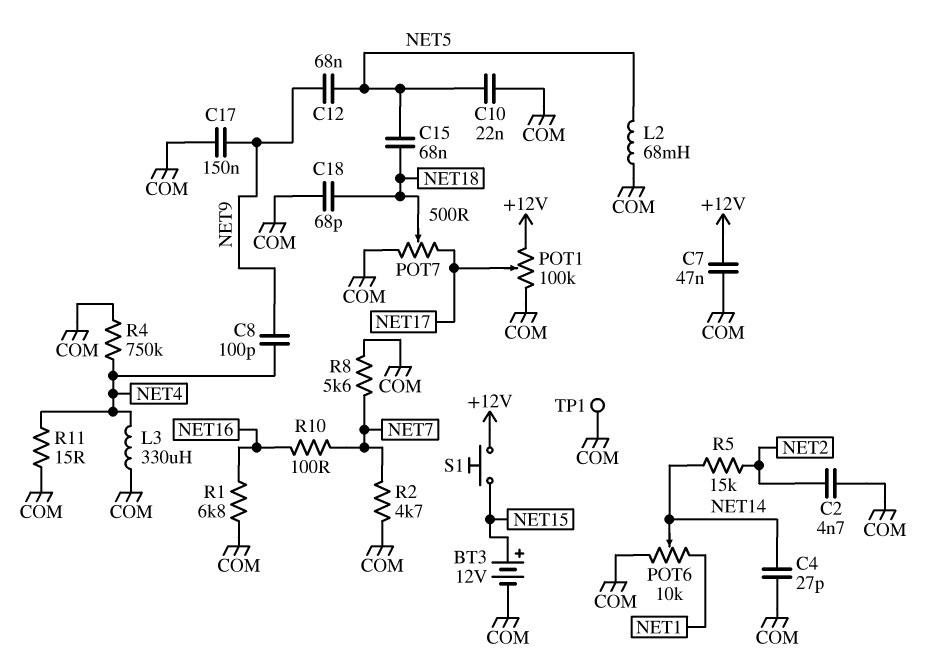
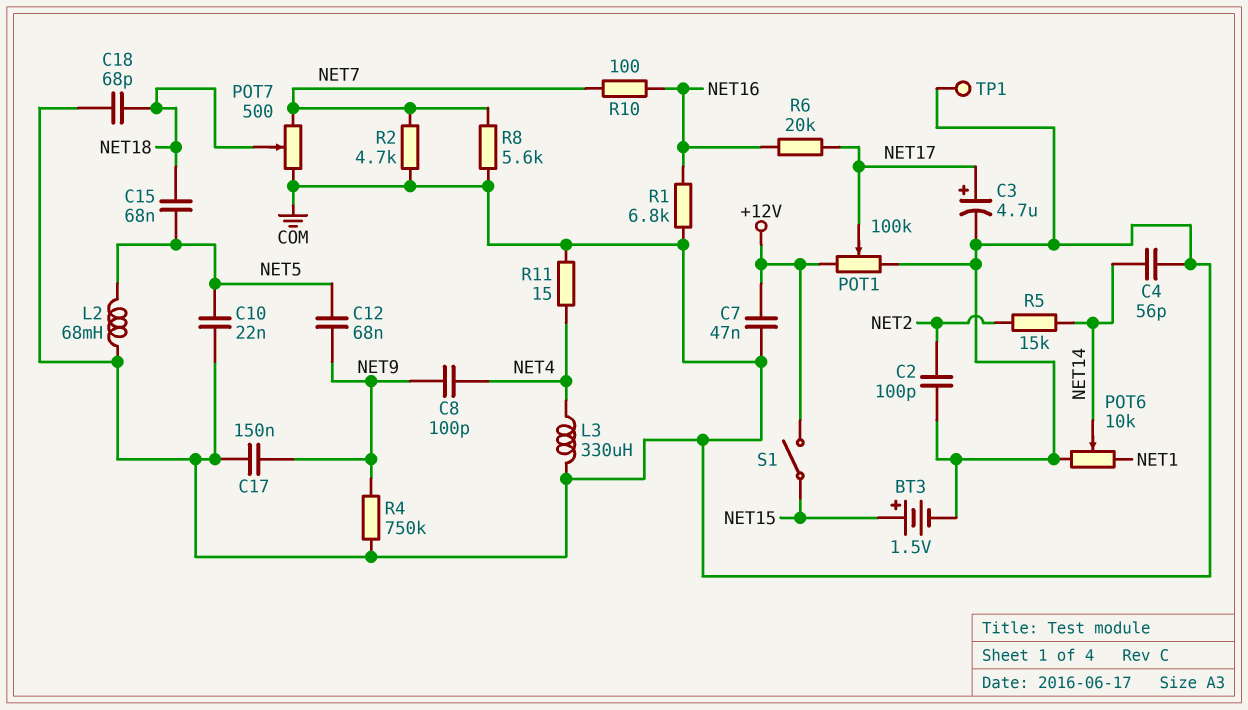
BT3: 12V (plus NET15, minus COM) -> 1.5V (plus NET15, minus COM)
C2: 4.7nF (COM, NET2) -> 100pF (COM, NET2)
C3: none -> 4.7uF (plus NET17, minus COM)
C4: 27pF (COM, NET14) -> 56pF (COM, NET14)
POT7: 500 (COM, NET17, wiper NET18) -> 500 (COM, NET7, wiper NET18)
R4: 750k (COM, NET4) -> 750k (COM, NET9)
R6: none -> 20k (NET16, NET17)
S1: button (+12V, NET15) -> switch (+12V, NET15)

